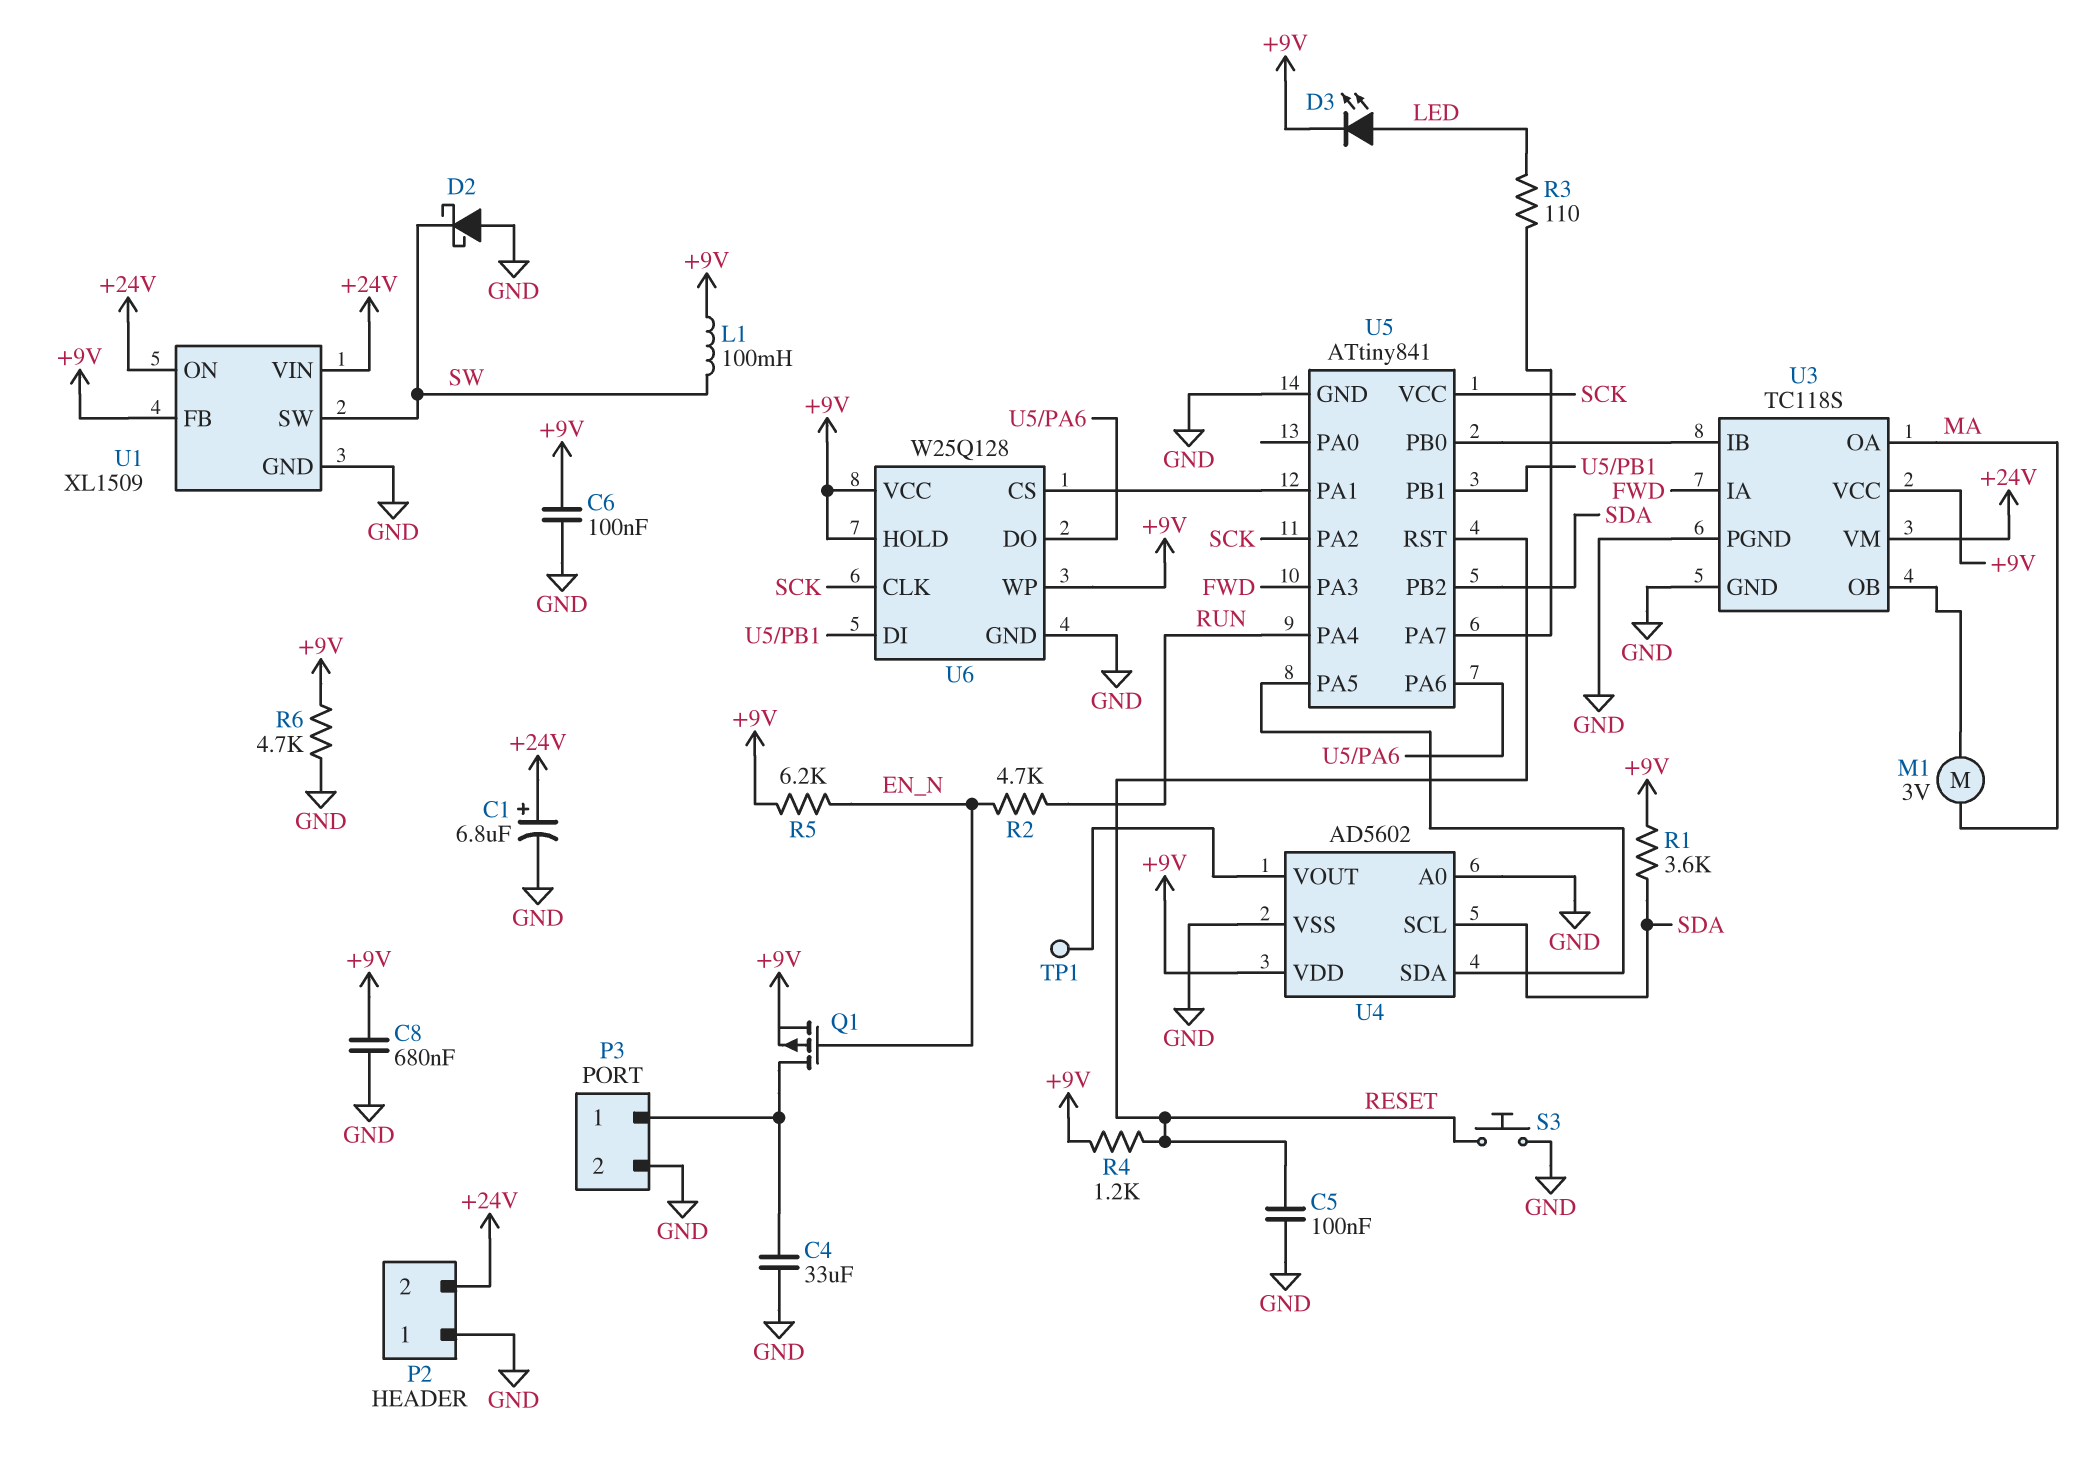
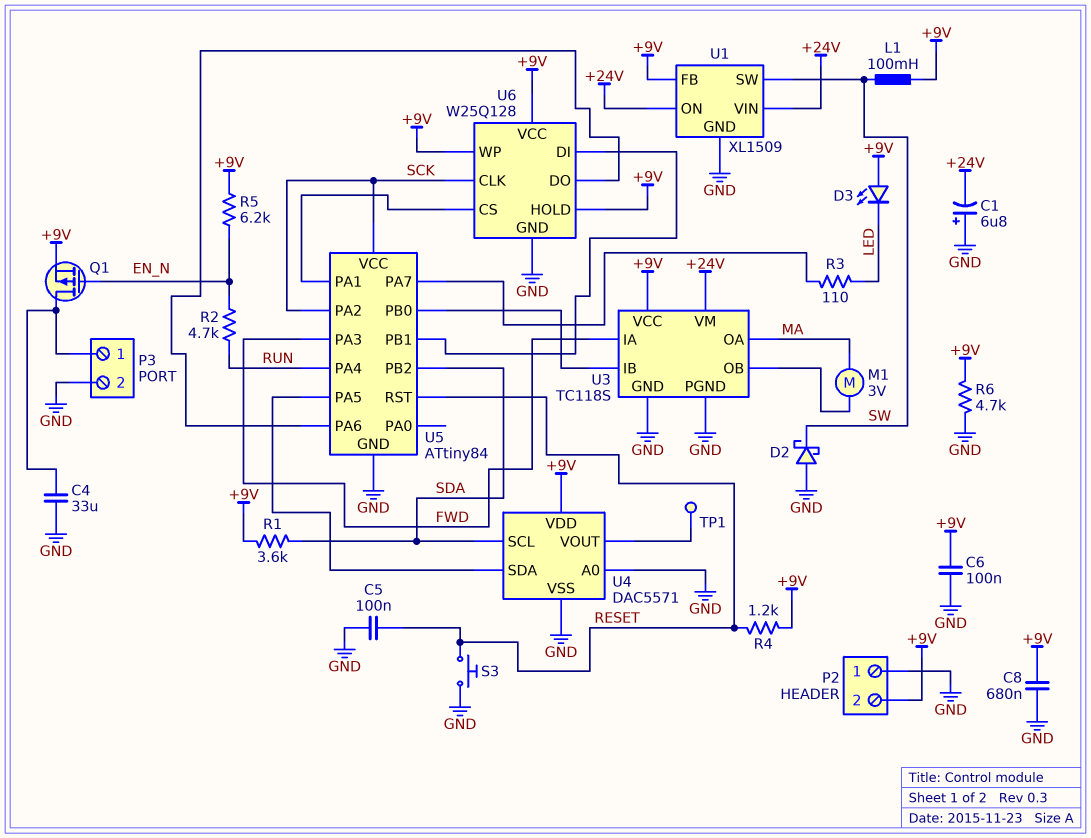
C1: 6.8uF (plus +24V, minus GND) -> 6.8uF (plus GND, minus +24V)
D3: LED (A LED, K +9V) -> LED (A +9V, K LED)
P2 pin 2: +24V -> +9V
U4: AD5602 -> DAC5571
U5: ATtiny841 -> ATtiny84

